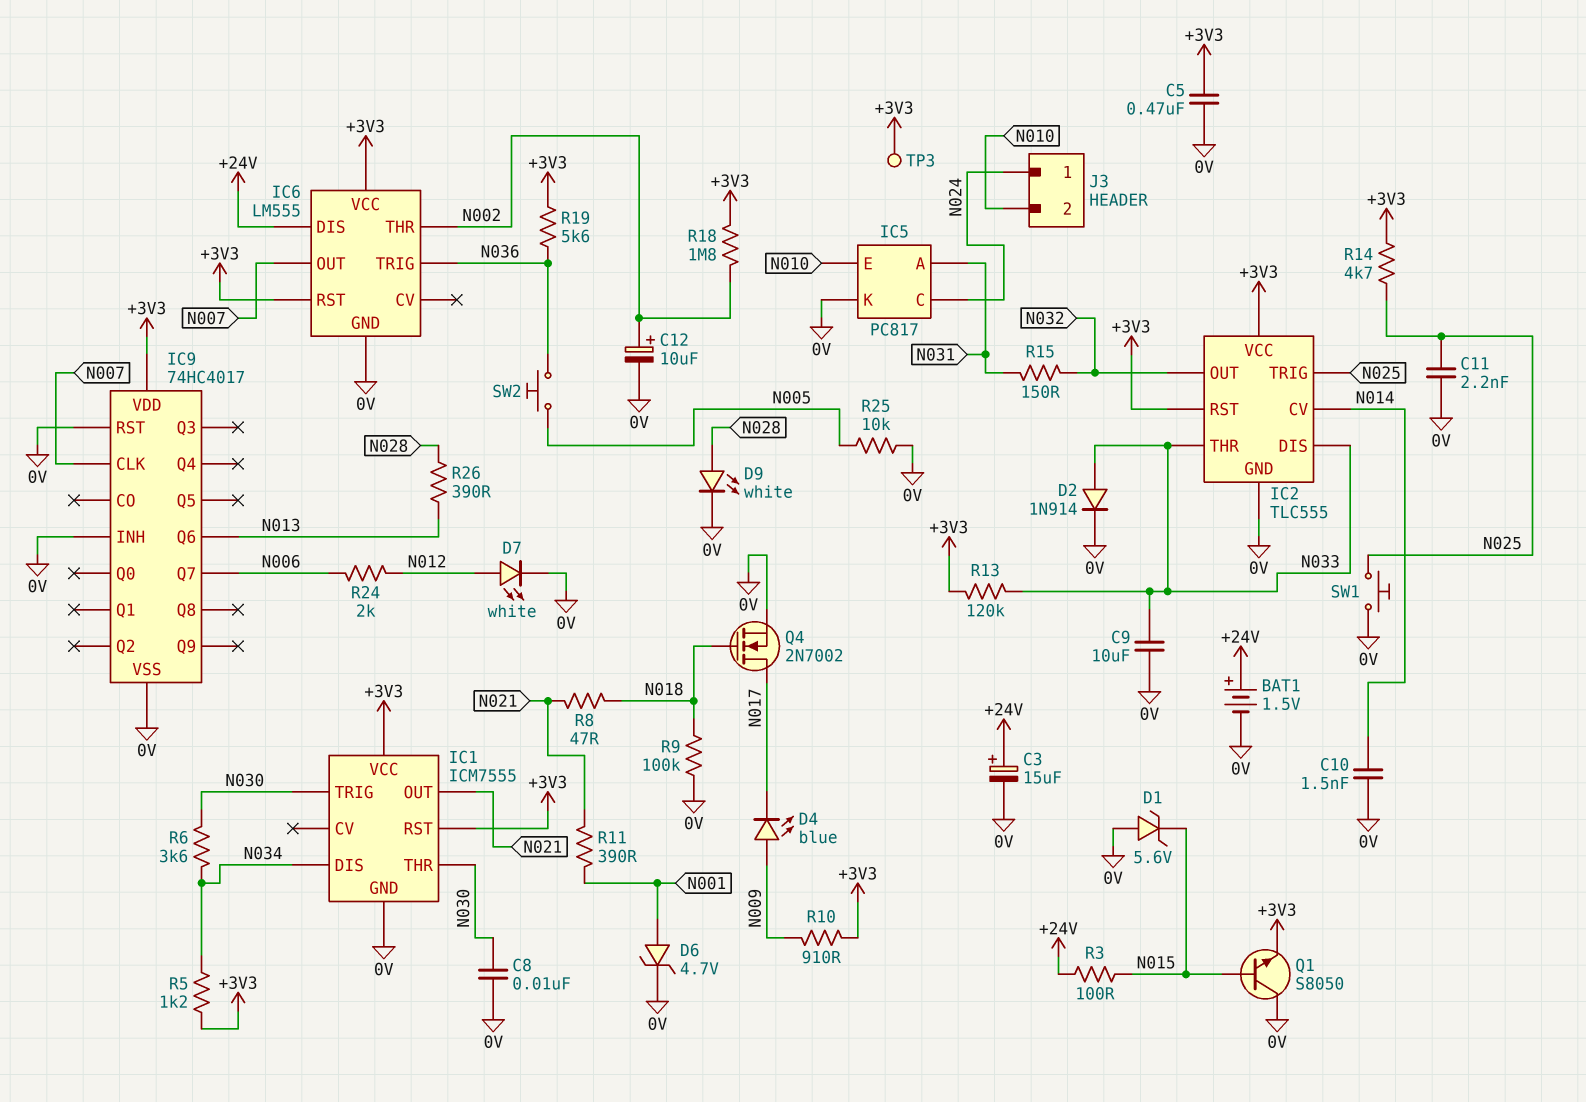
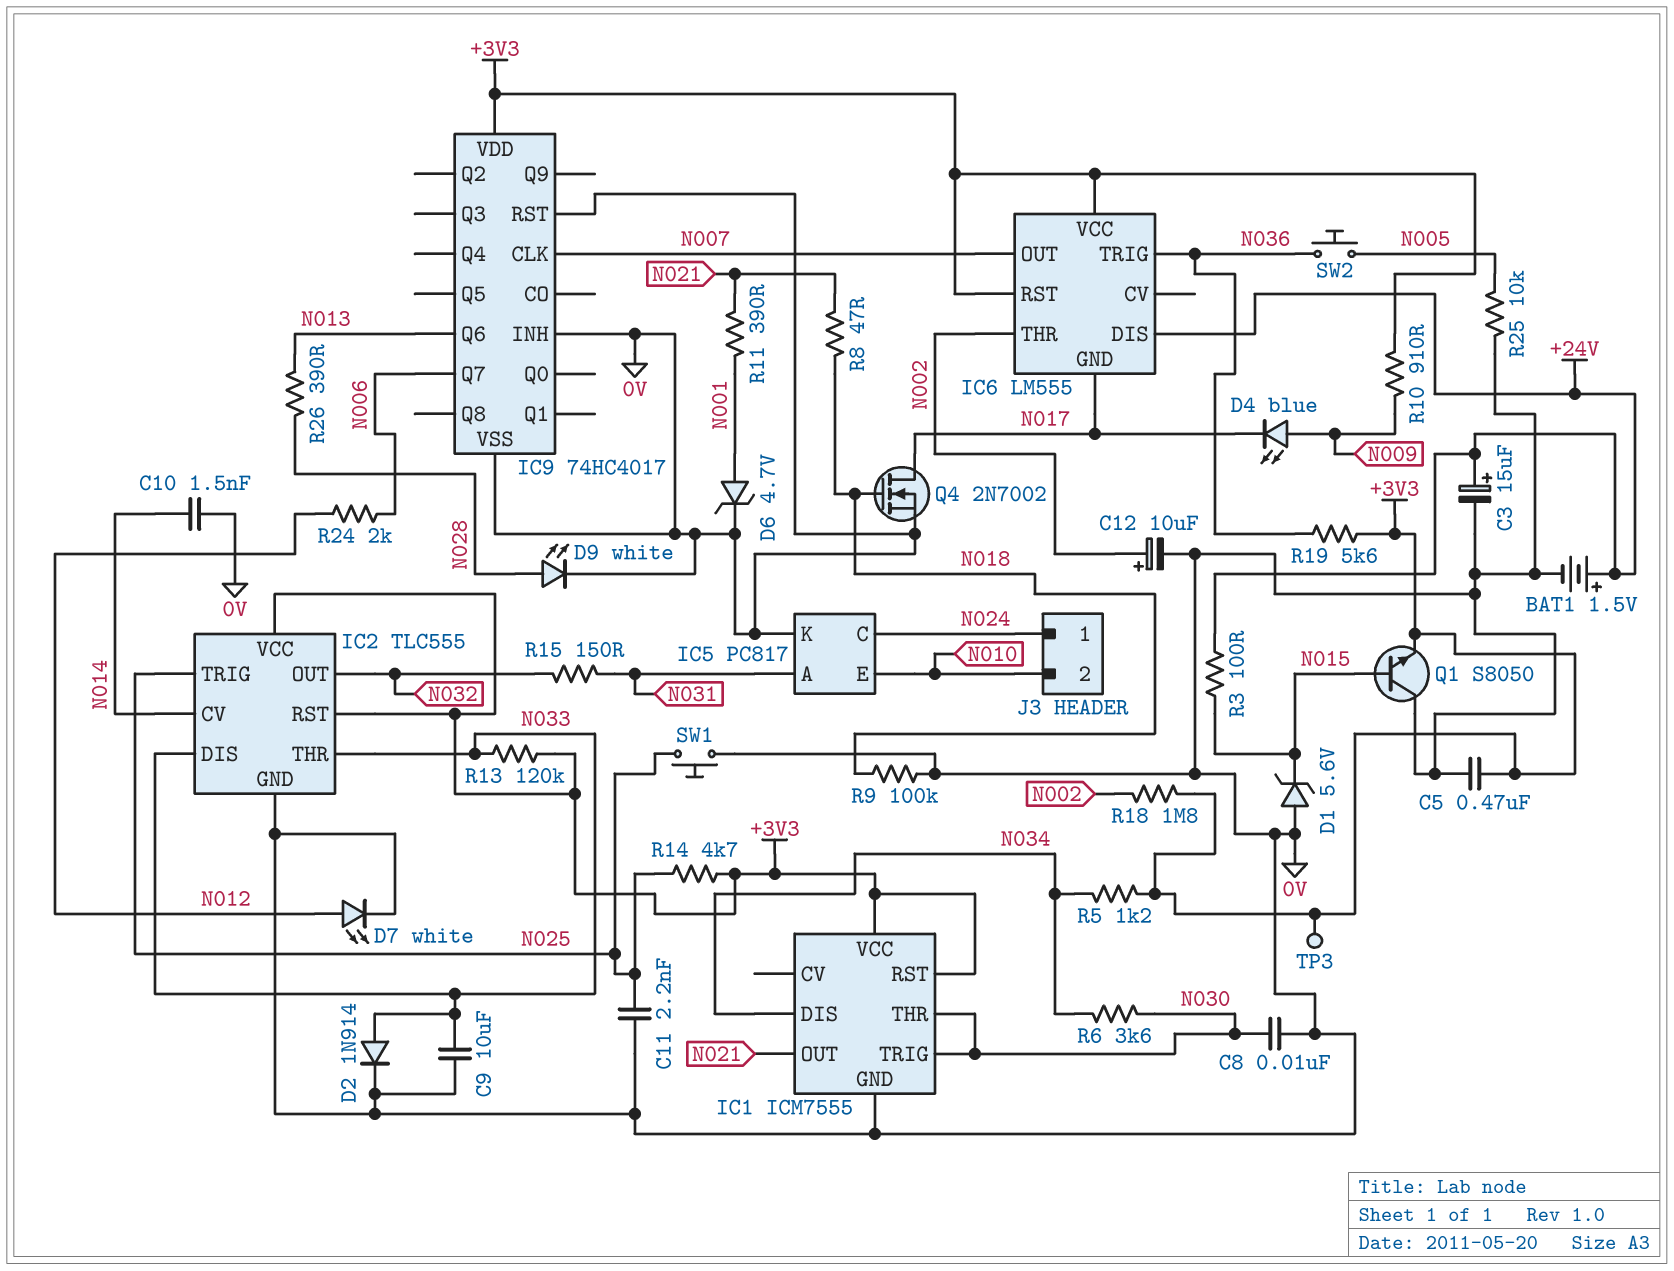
IC6 pin GND: 0V -> N017

